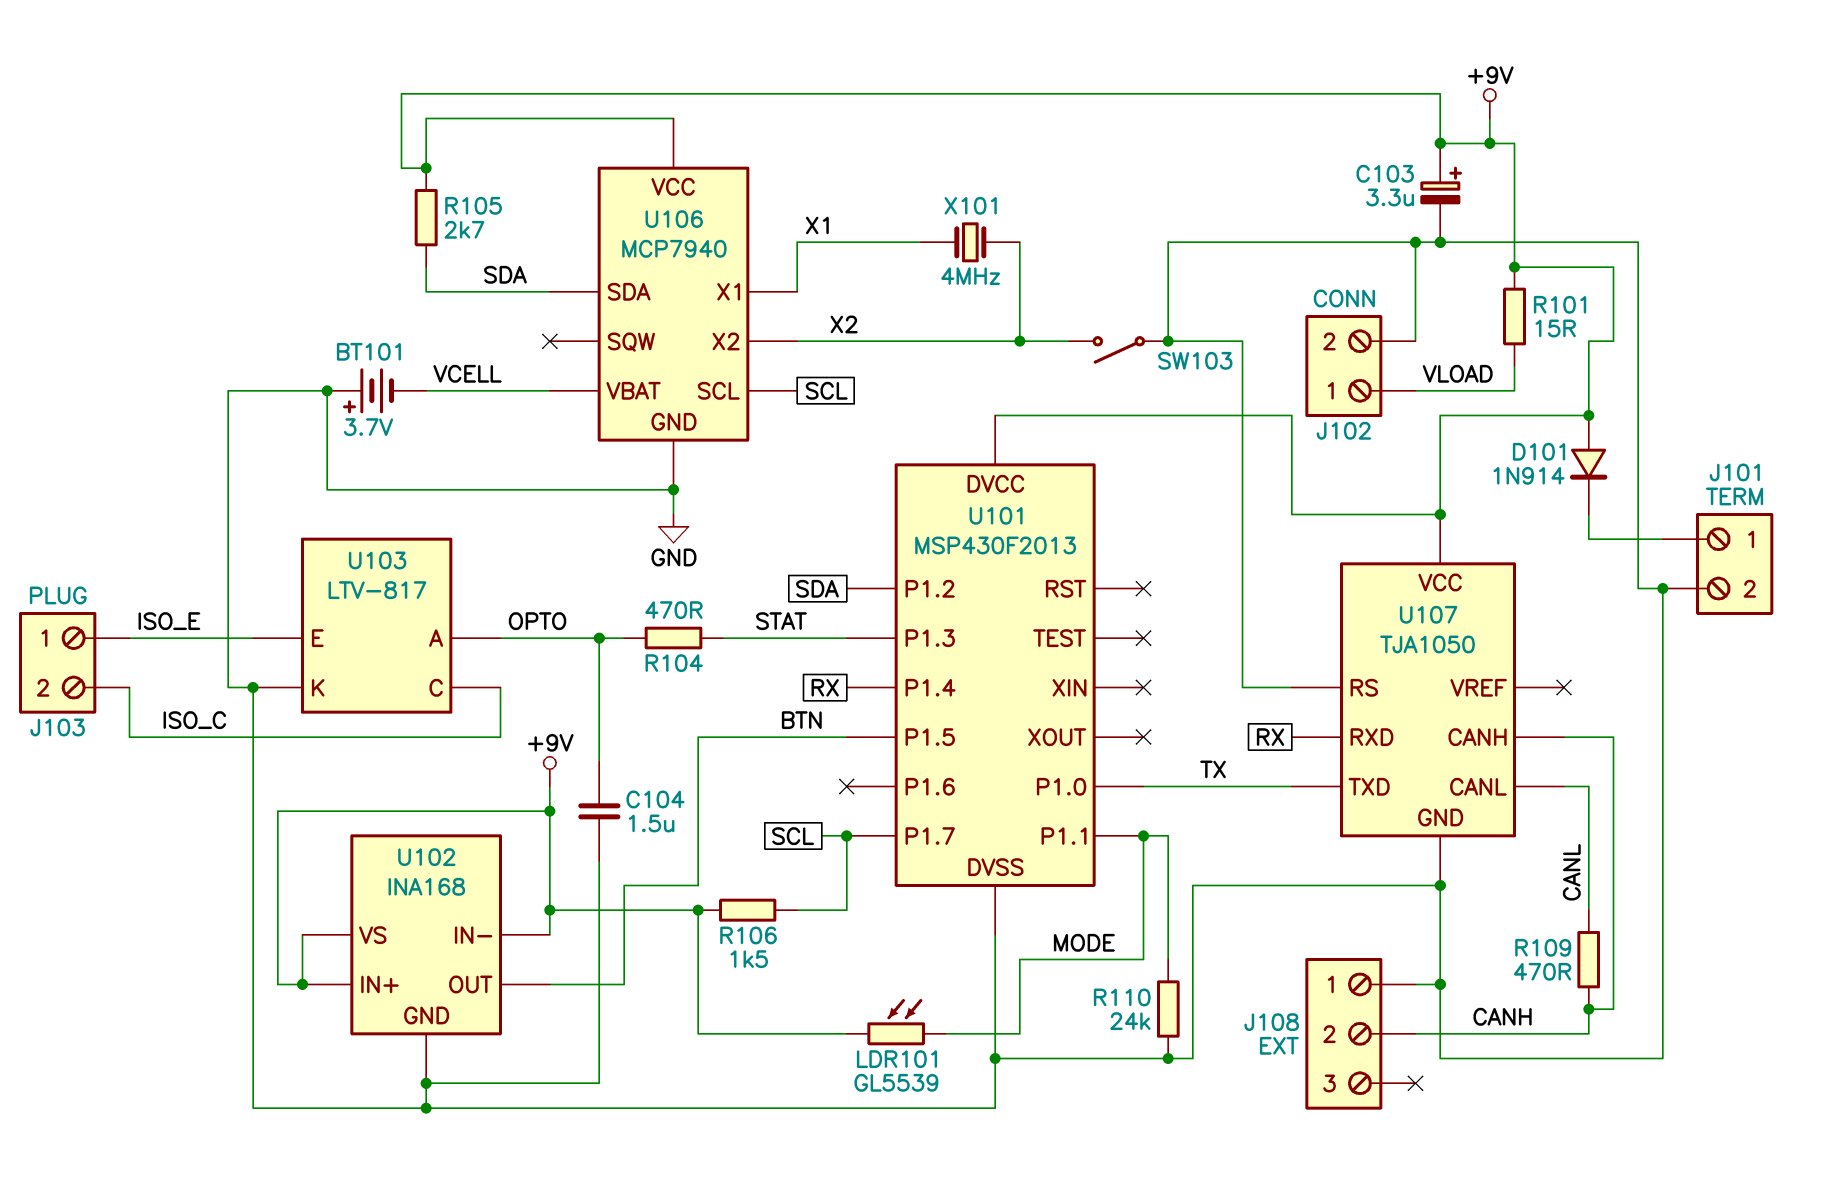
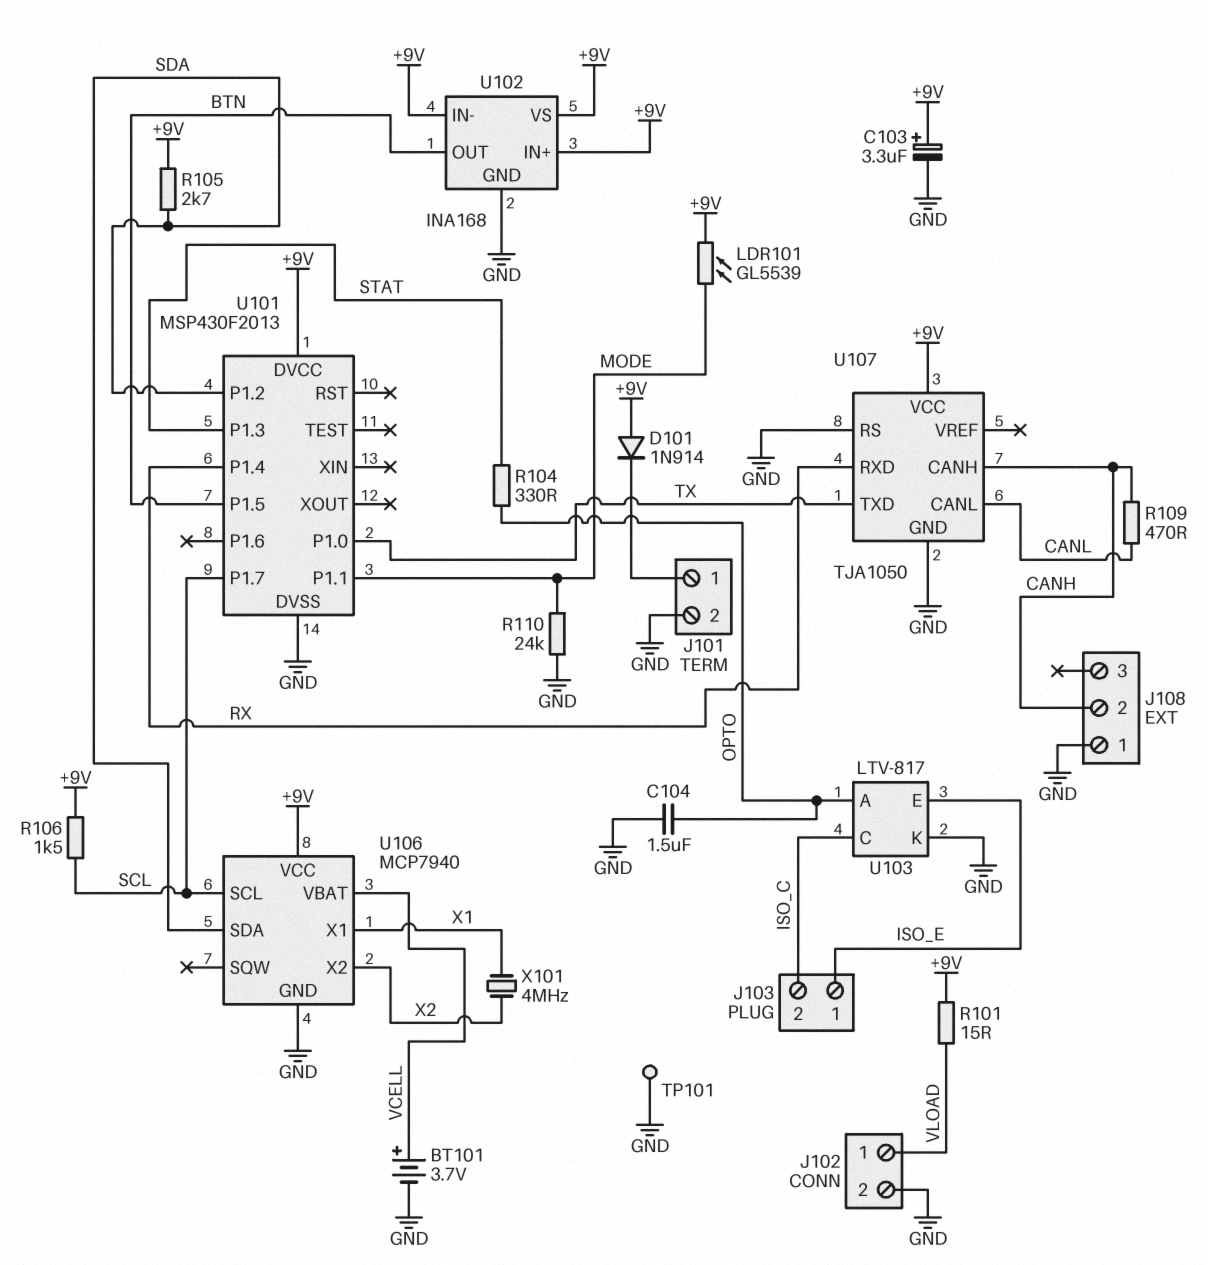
BT101: 3.7V (plus GND, minus VCELL) -> 3.7V (plus VCELL, minus GND)
R104: 470 (OPTO, STAT) -> 330 (OPTO, STAT)
SW103: switch (GND, X2) -> none
TP101: none -> test point (GND)

